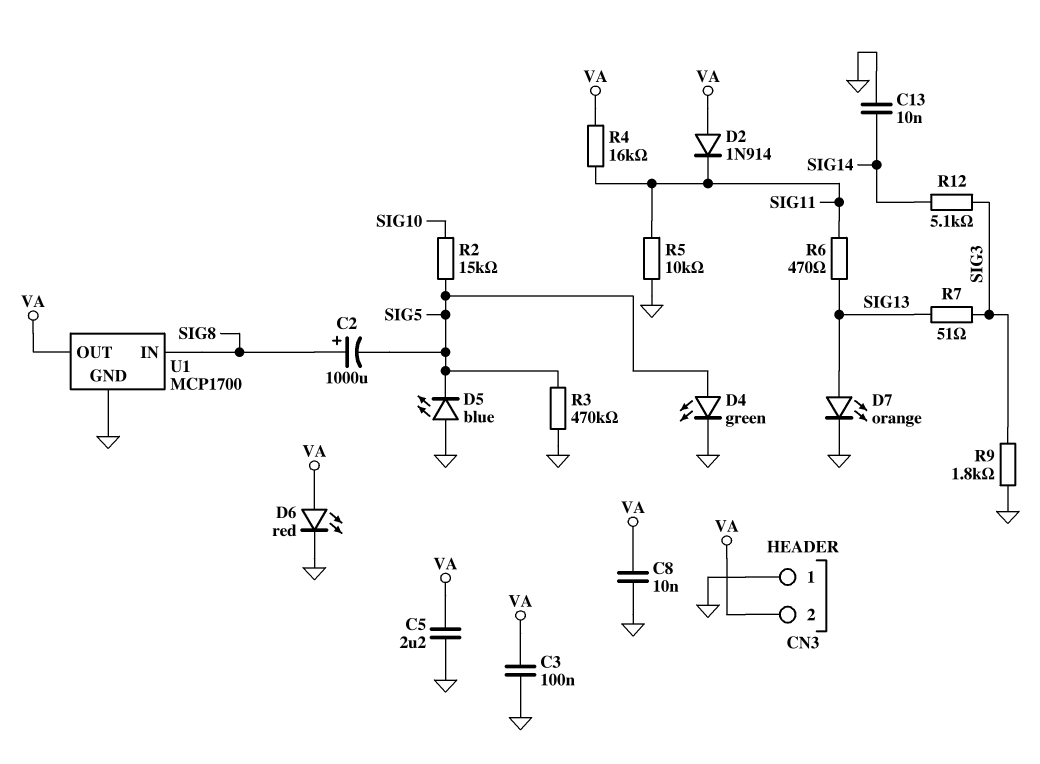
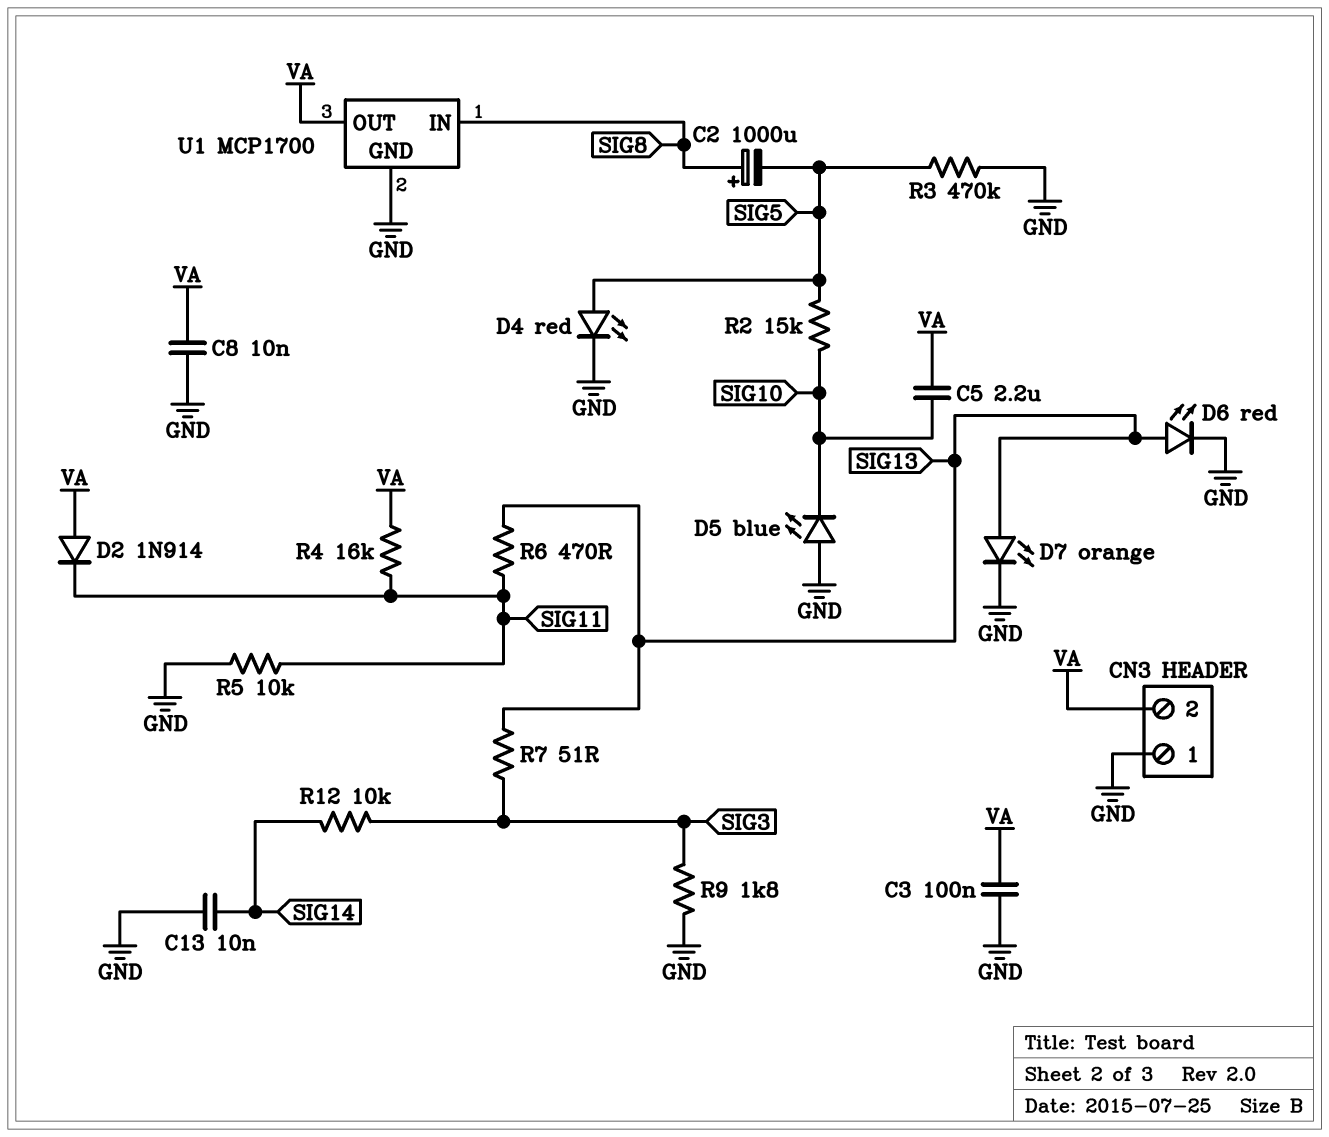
C5: 2.2uF (GND, VA) -> 2.2uF (SIG10, VA)
D4: LED green (A SIG5, K GND) -> LED red (A SIG5, K GND)
D5: LED blue (A GND, K SIG5) -> LED blue (A GND, K SIG10)
D6: LED red (A VA, K GND) -> LED red (A SIG13, K GND)
R12: 5.1k (SIG3, SIG14) -> 10k (SIG3, SIG14)

